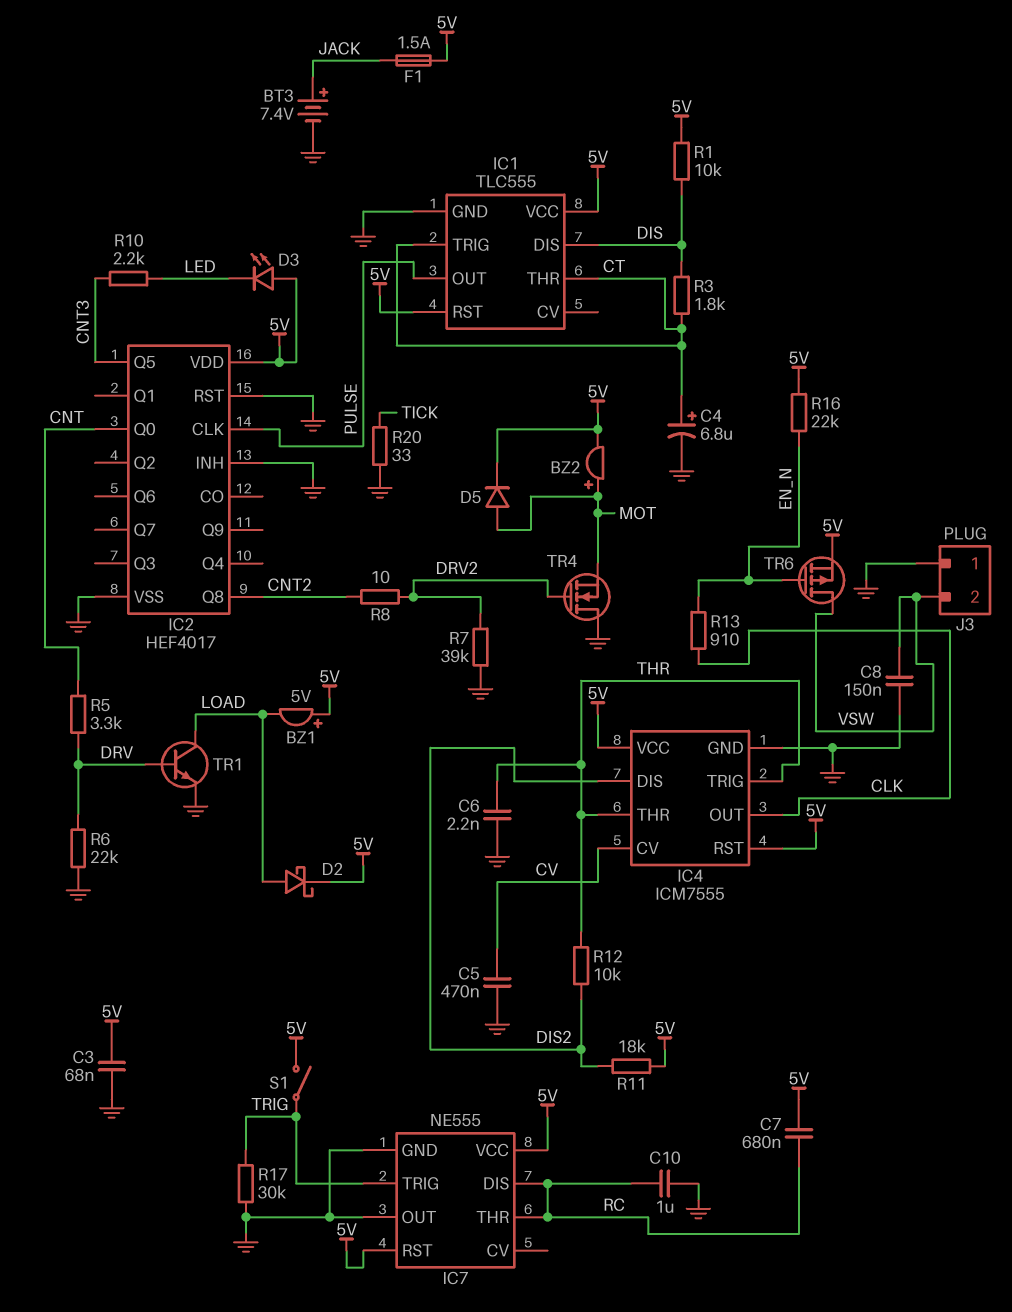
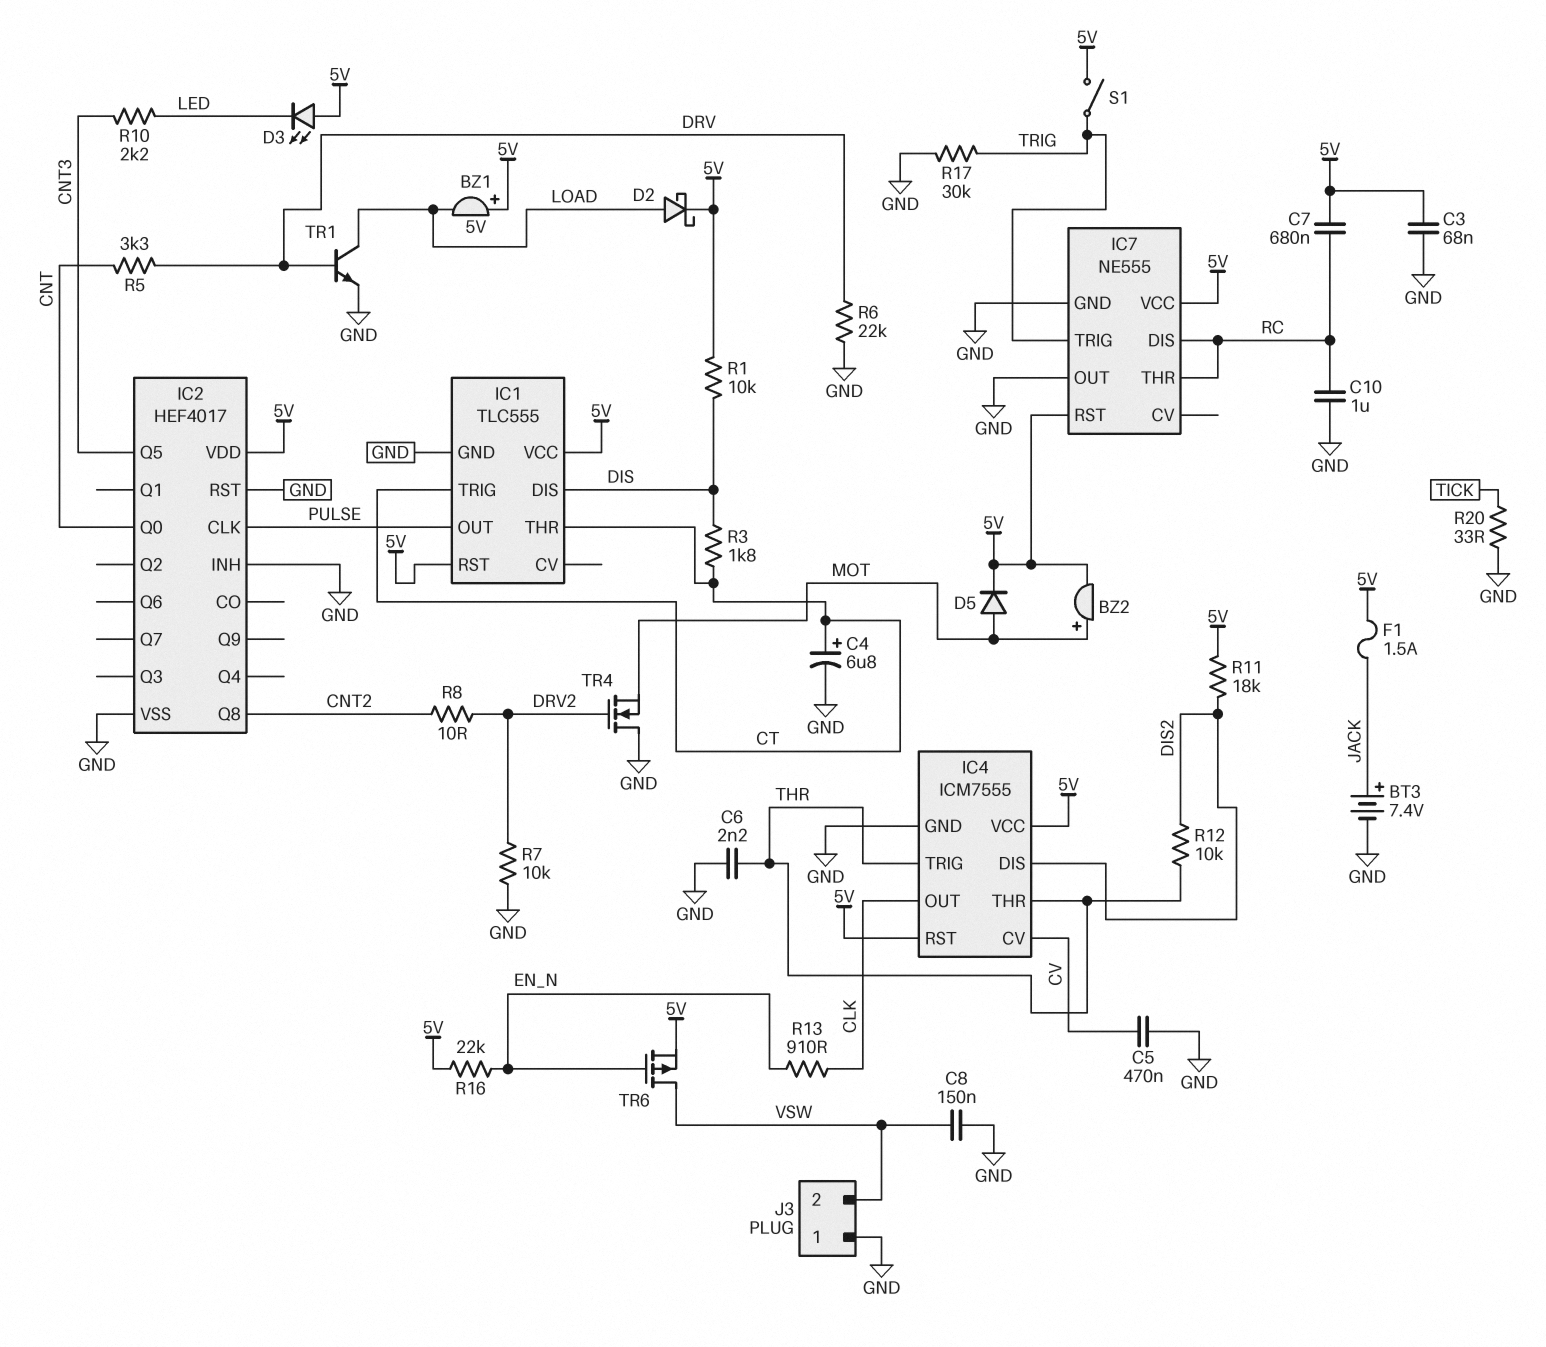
R7: 39k (DRV2, GND) -> 10k (DRV2, GND)

